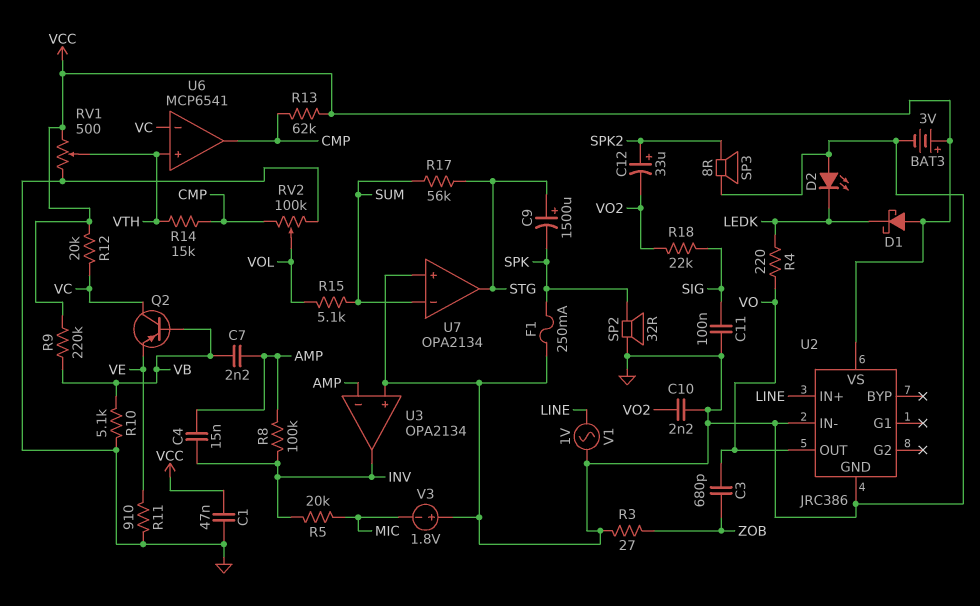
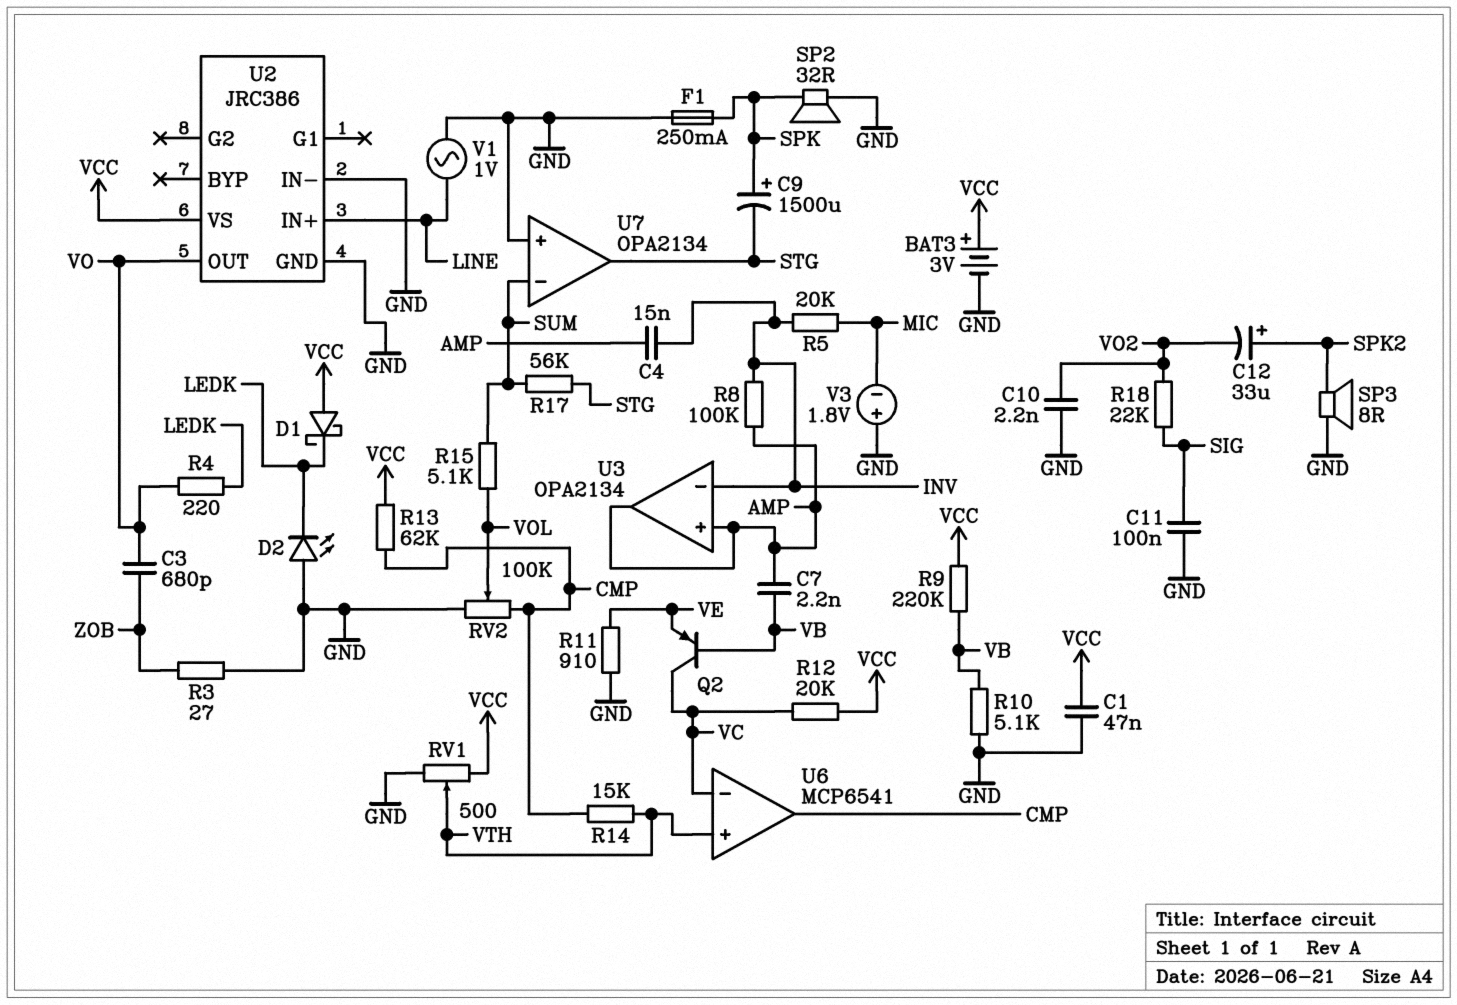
C9: 1500uF (plus STG, minus SPK) -> 1500uF (plus SPK, minus STG)
U3 pin in+: GND -> AMP
U3 pin in-: AMP -> INV
U3 pin out: INV -> AMP

